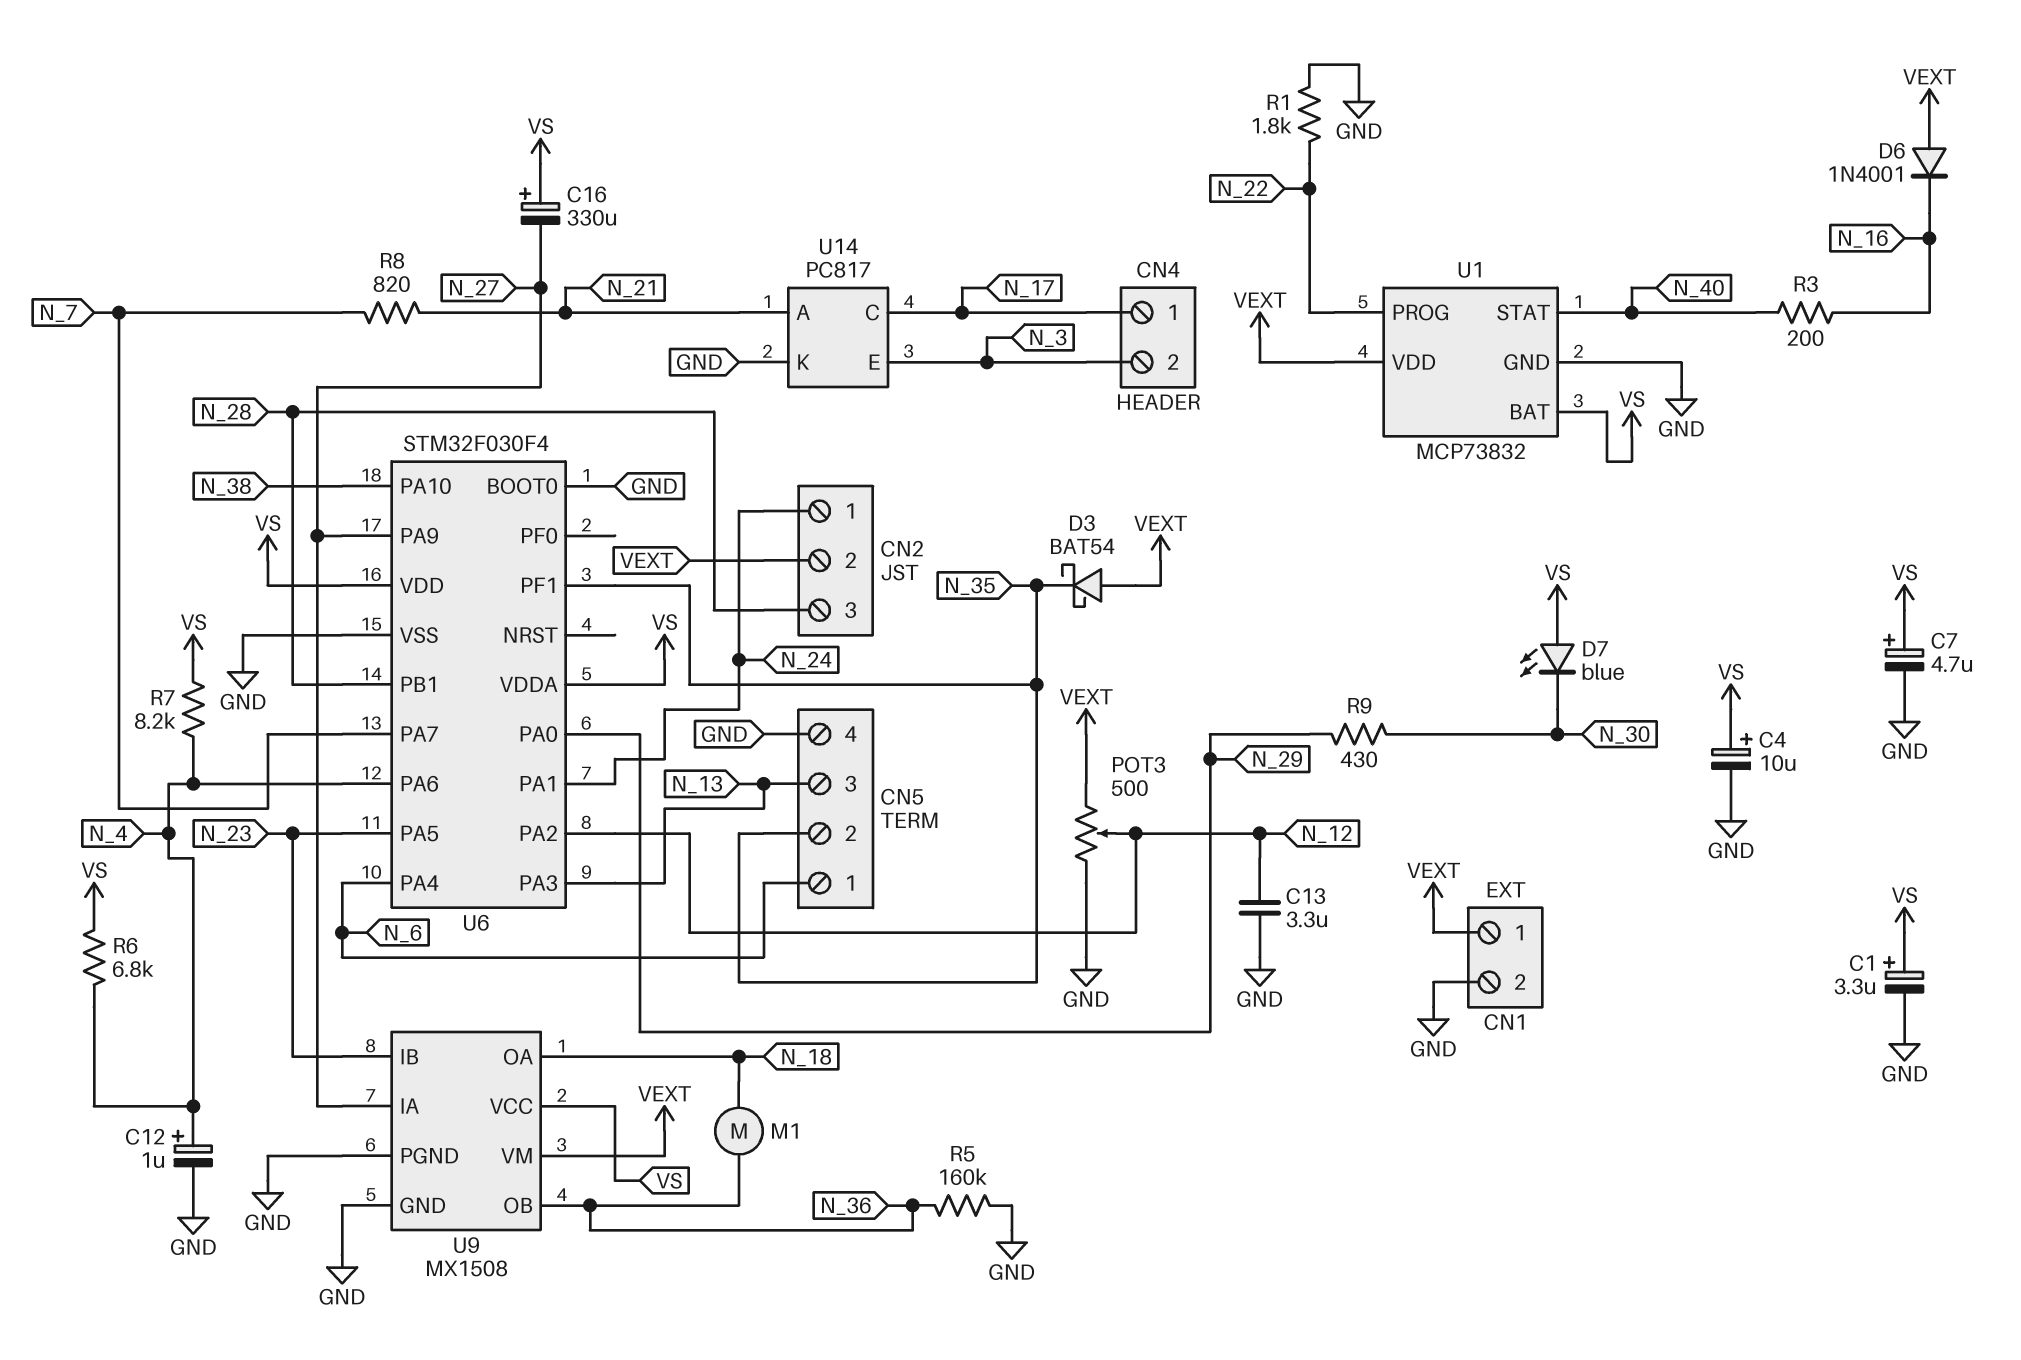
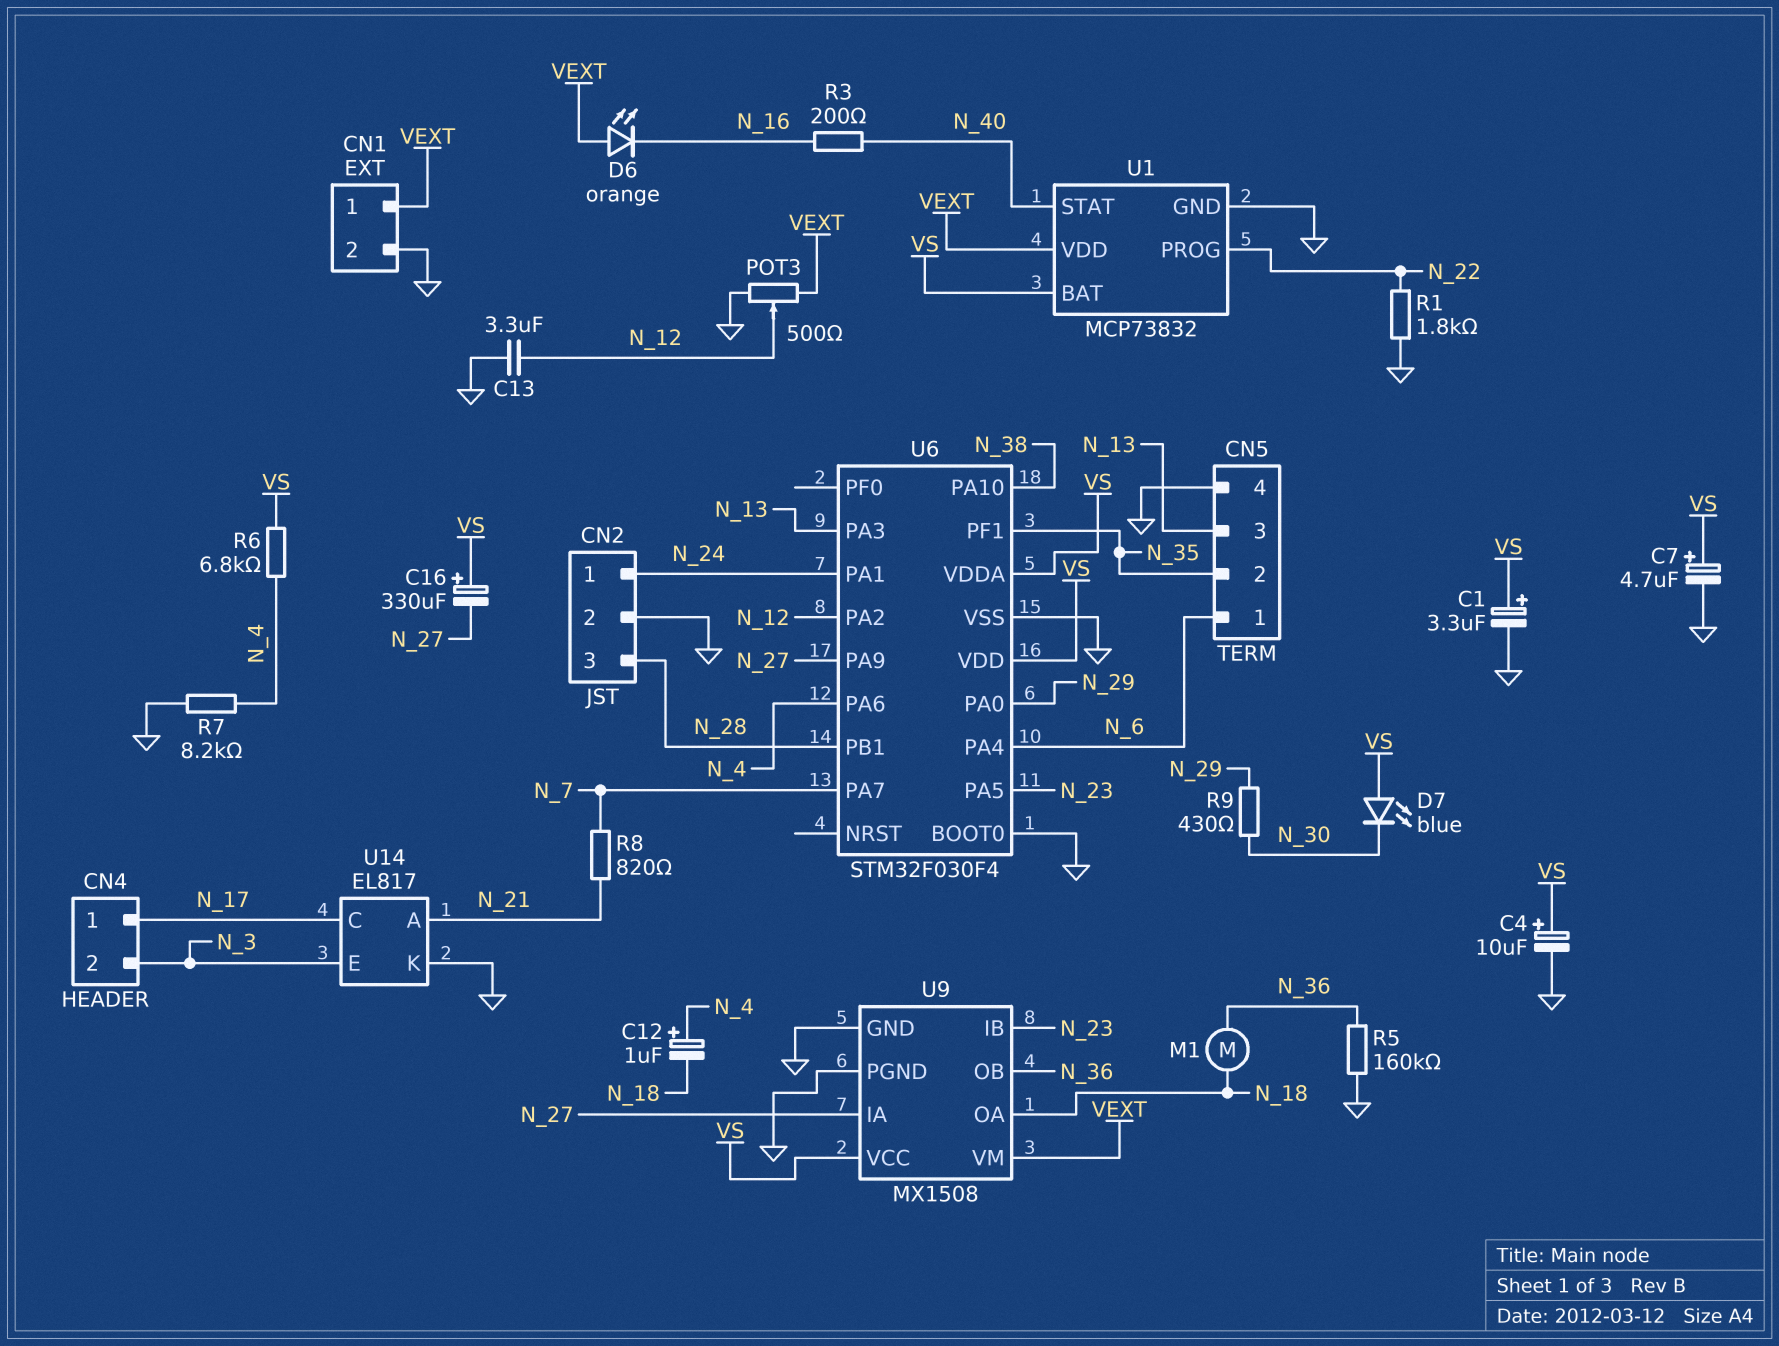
C12: 1uF (plus N_4, minus GND) -> 1uF (plus N_4, minus N_18)
CN2 pin 2: VEXT -> GND
D3: schottky BAT54 (A VEXT, K N_35) -> none
D6: diode 1N4001 (A VEXT, K N_16) -> LED orange (A VEXT, K N_16)
R7: 8.2k (N_4, VS) -> 8.2k (GND, N_4)
U14: PC817 -> EL817

